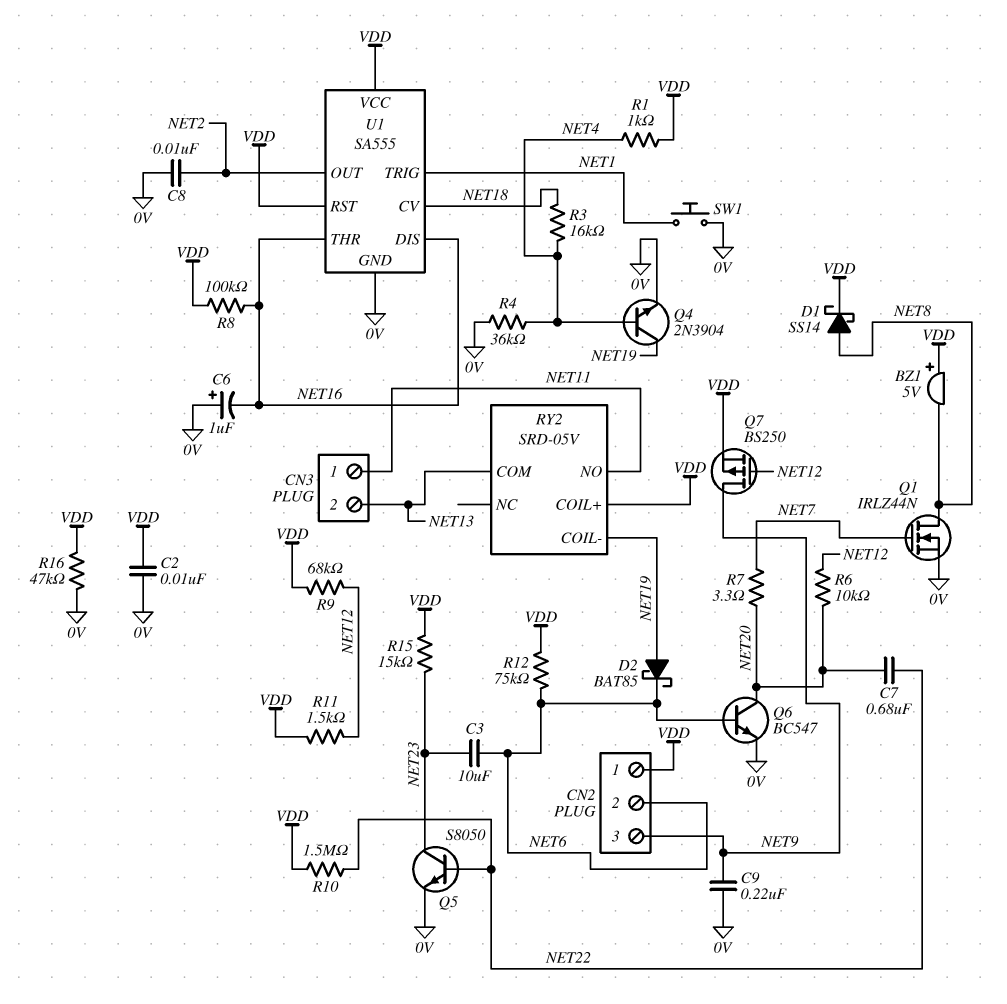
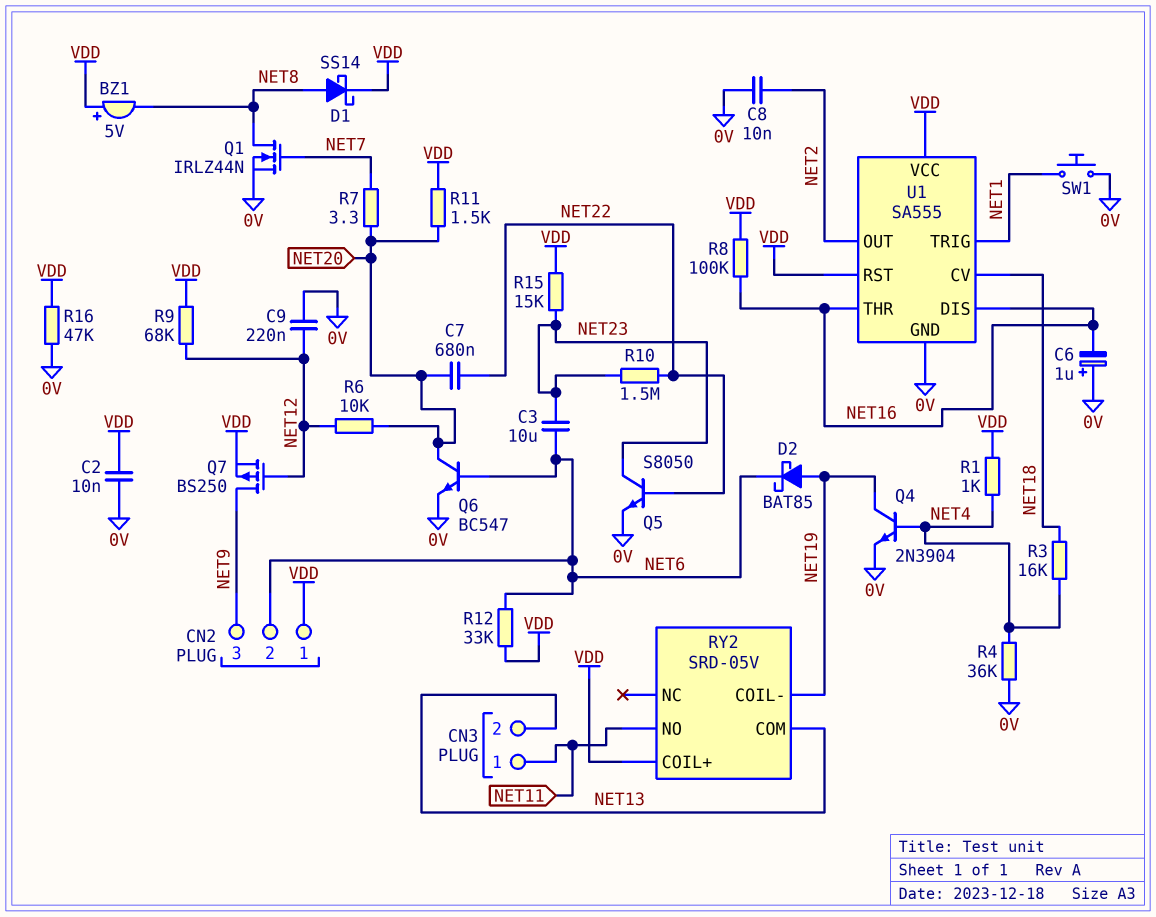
C9: 220nF (0V, NET9) -> 220nF (0V, NET12)
R10: 1.5M (NET22, VDD) -> 1.5M (NET22, NET23)
R11: 1.5k (NET12, VDD) -> 1.5k (NET20, VDD)
R12: 75k (NET6, VDD) -> 33k (NET6, VDD)

